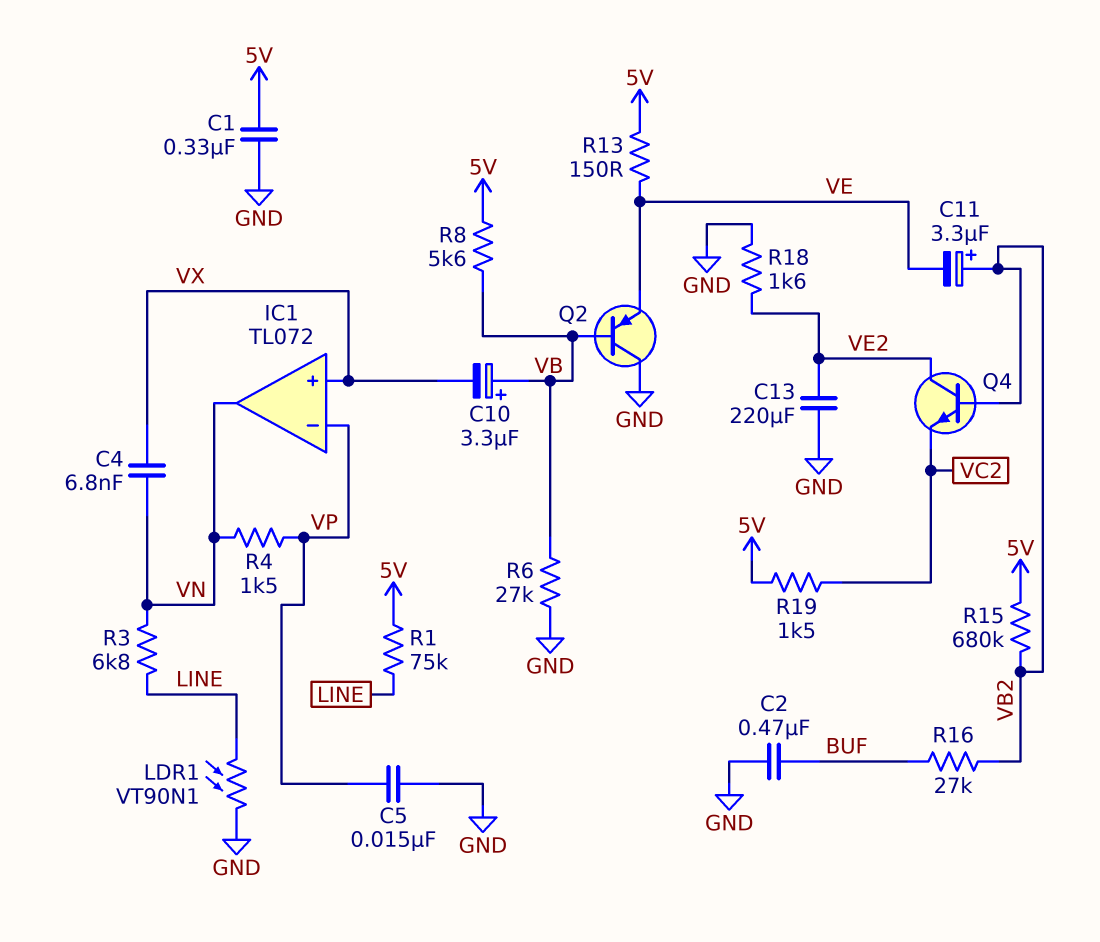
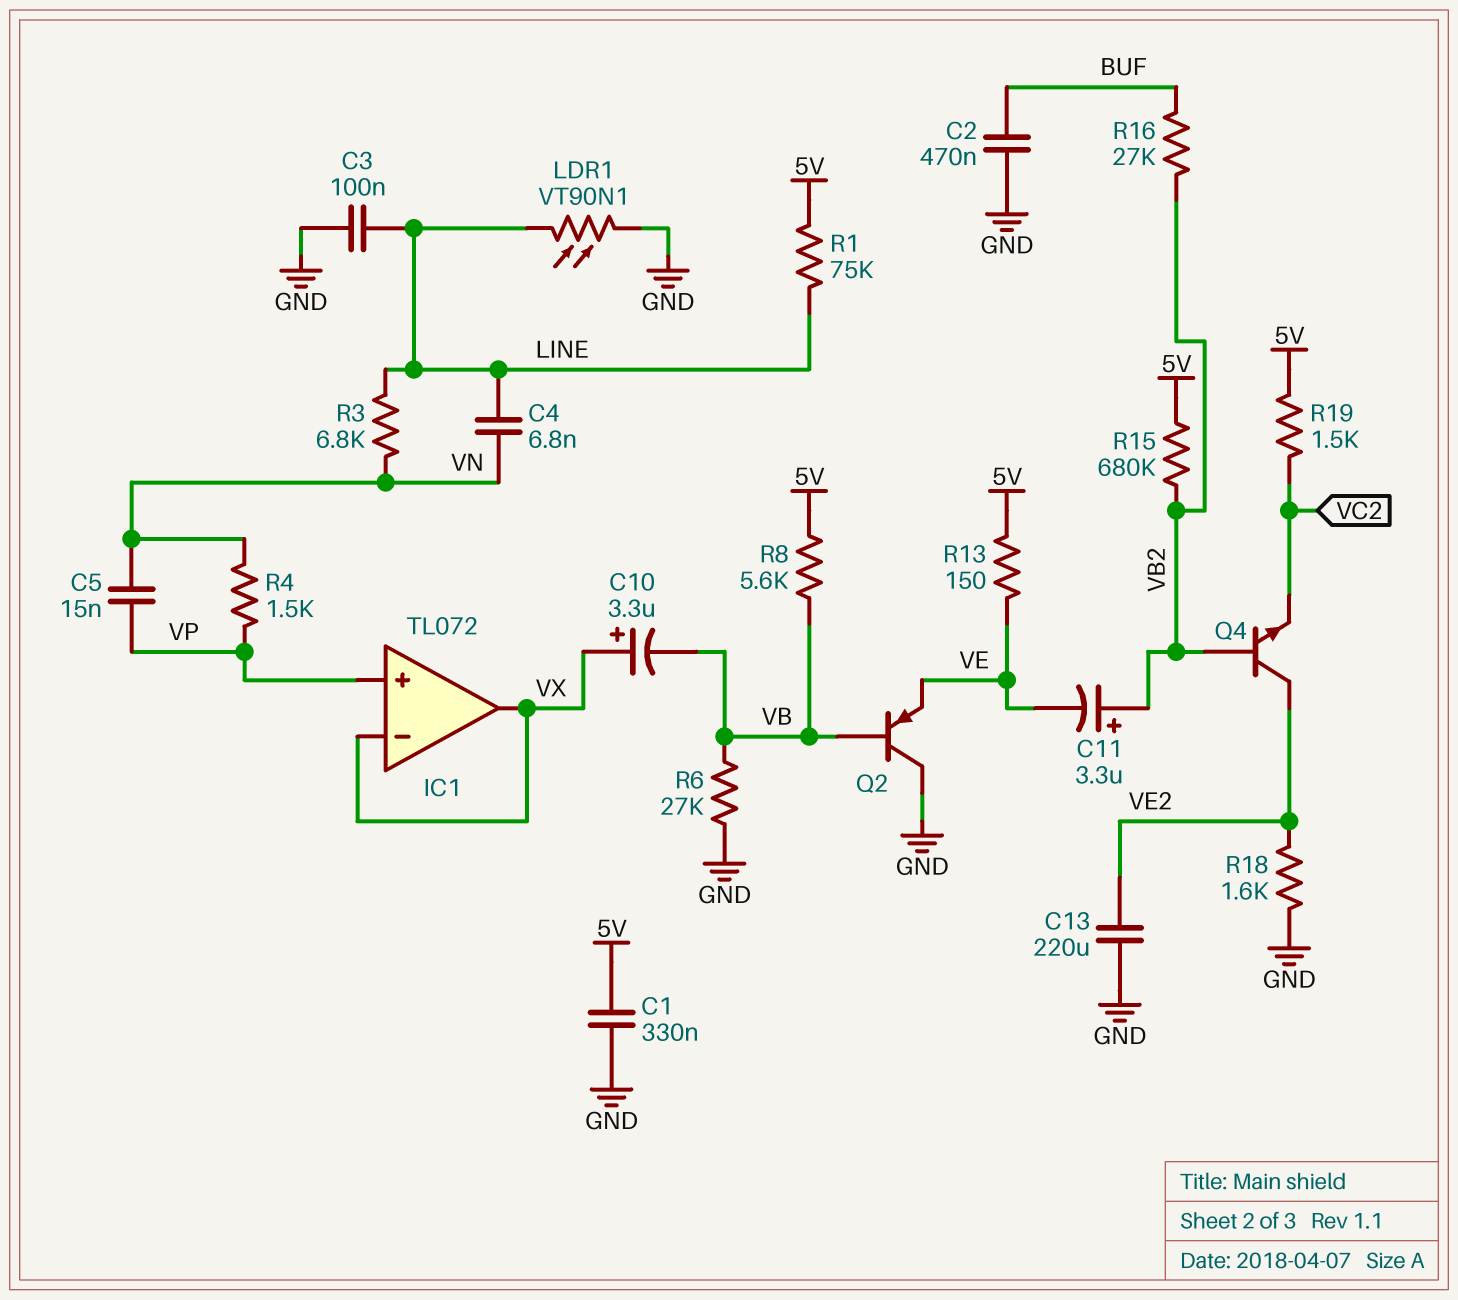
C3: none -> 100nF (GND, LINE)
C4: 6.8nF (VN, VX) -> 6.8nF (LINE, VN)
C5: 15nF (GND, VP) -> 15nF (VN, VP)
C10: 3.3uF (plus VB, minus VX) -> 3.3uF (plus VX, minus VB)
IC1 pin in+: VX -> VP
IC1 pin in-: VP -> VX
IC1 pin out: VN -> VX

